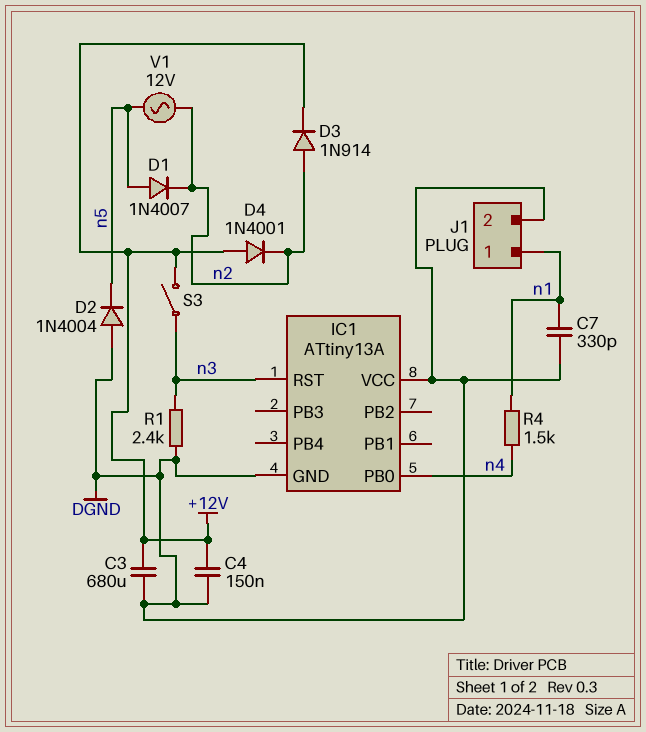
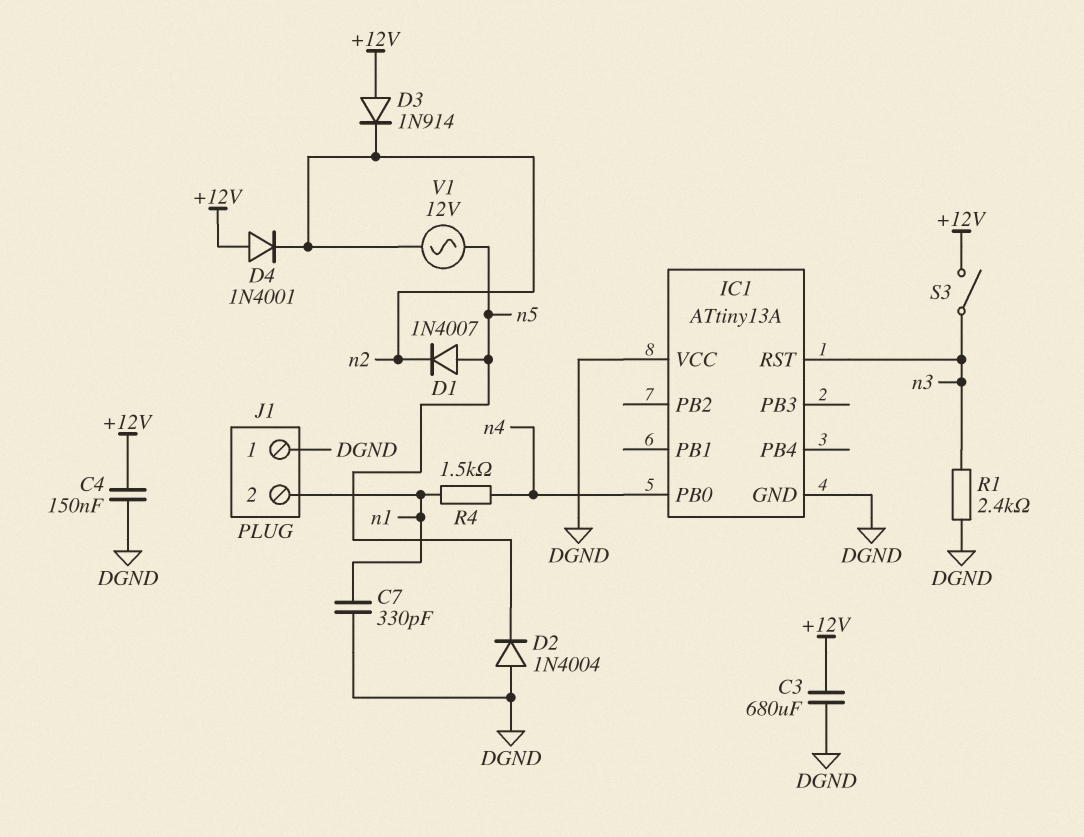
D3: diode 1N914 (A n2, K +12V) -> diode 1N914 (A +12V, K n2)
J1 pin 1: n1 -> DGND
J1 pin 2: DGND -> n1

